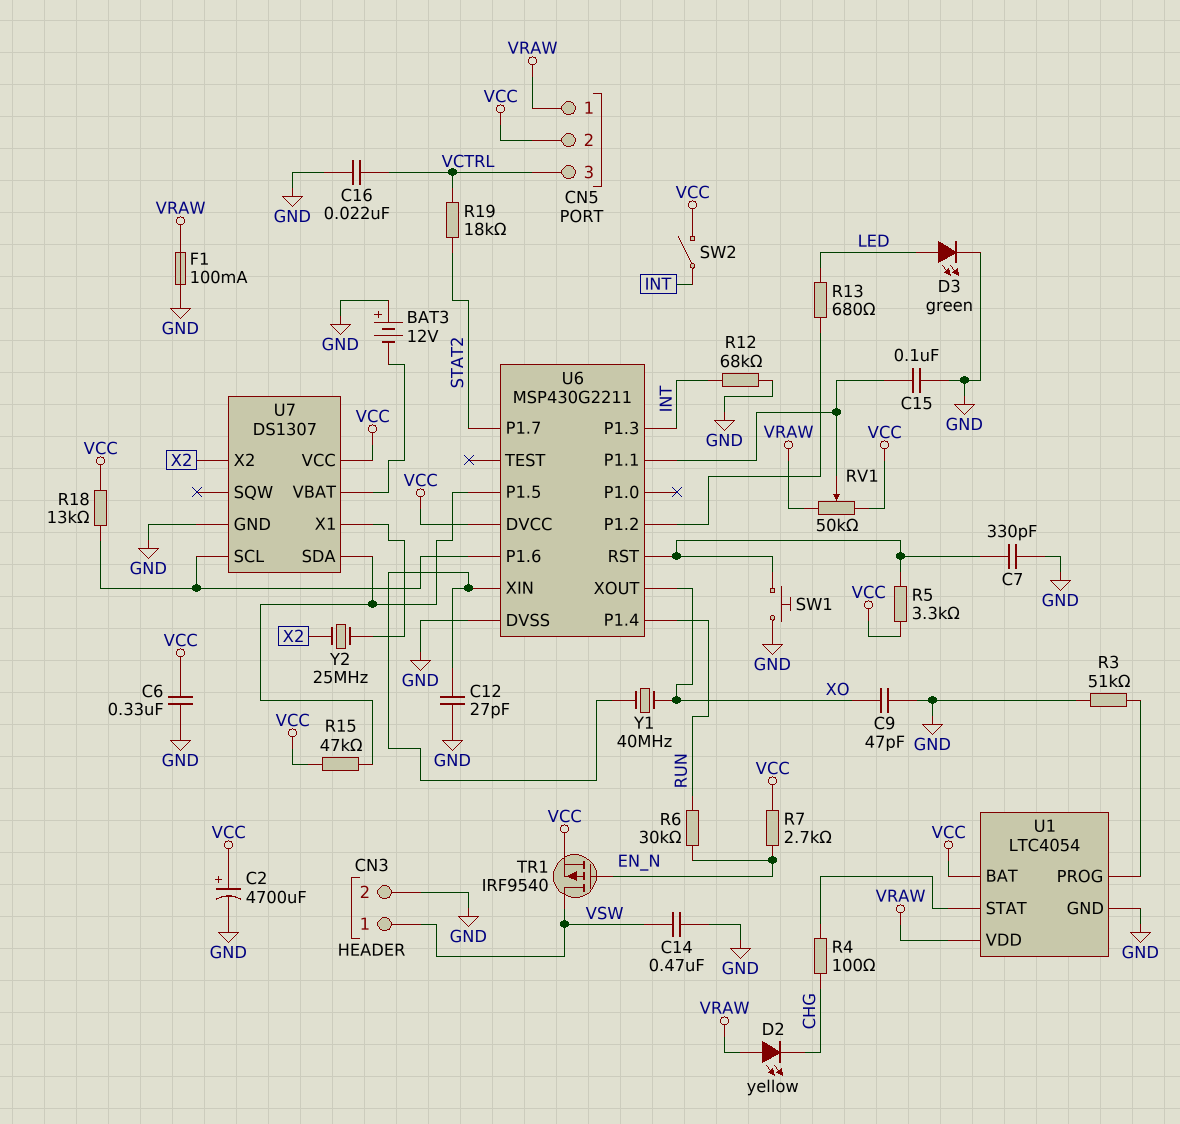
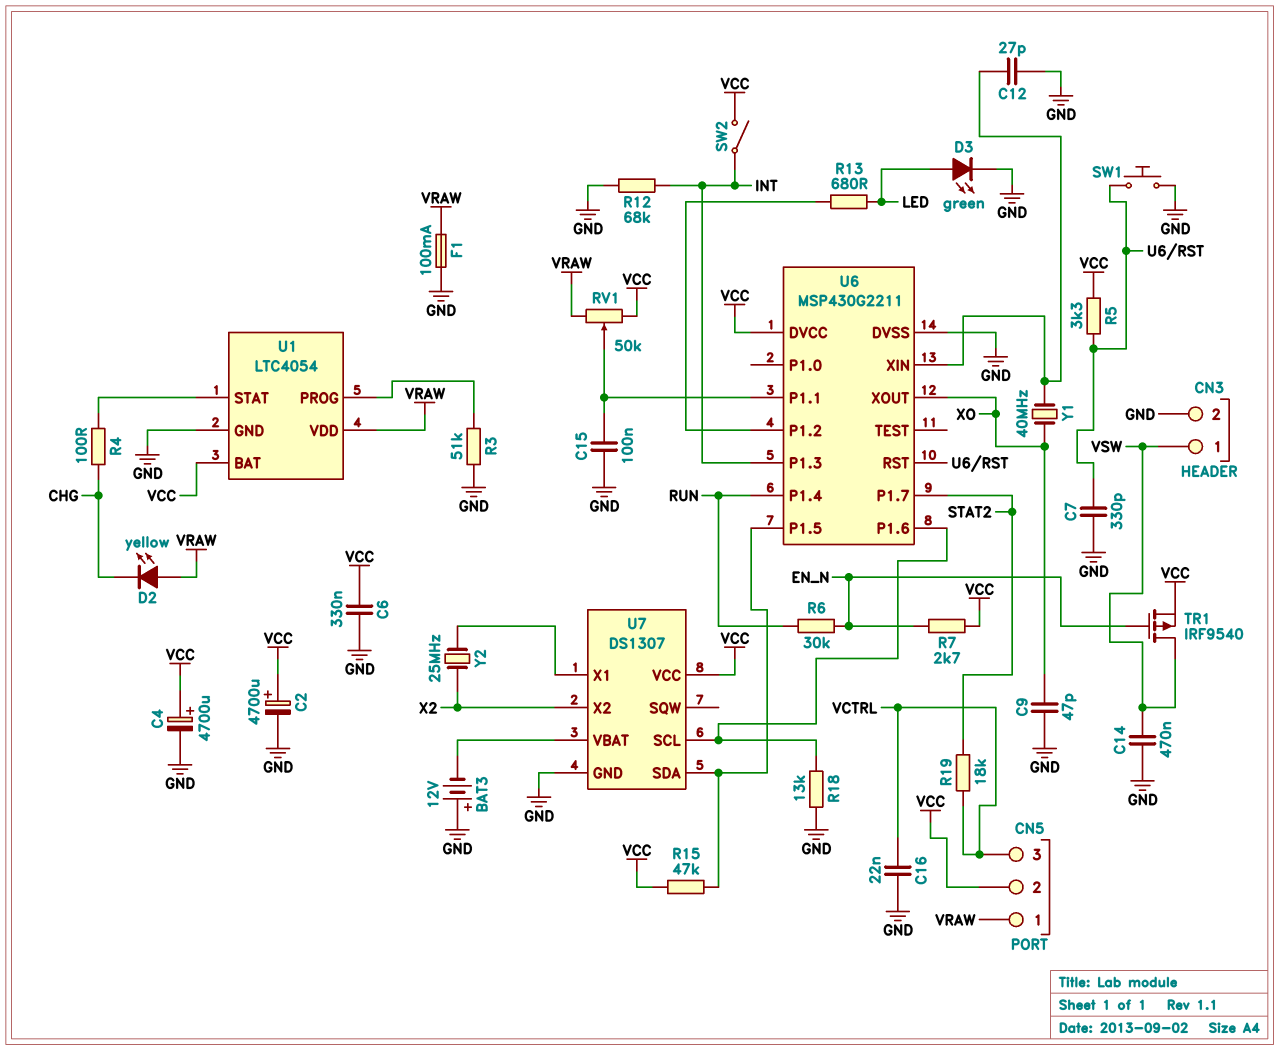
C4: none -> 4700uF (plus VCC, minus GND)
R18: 13k (U6/P1.6, VCC) -> 13k (GND, U6/P1.6)

